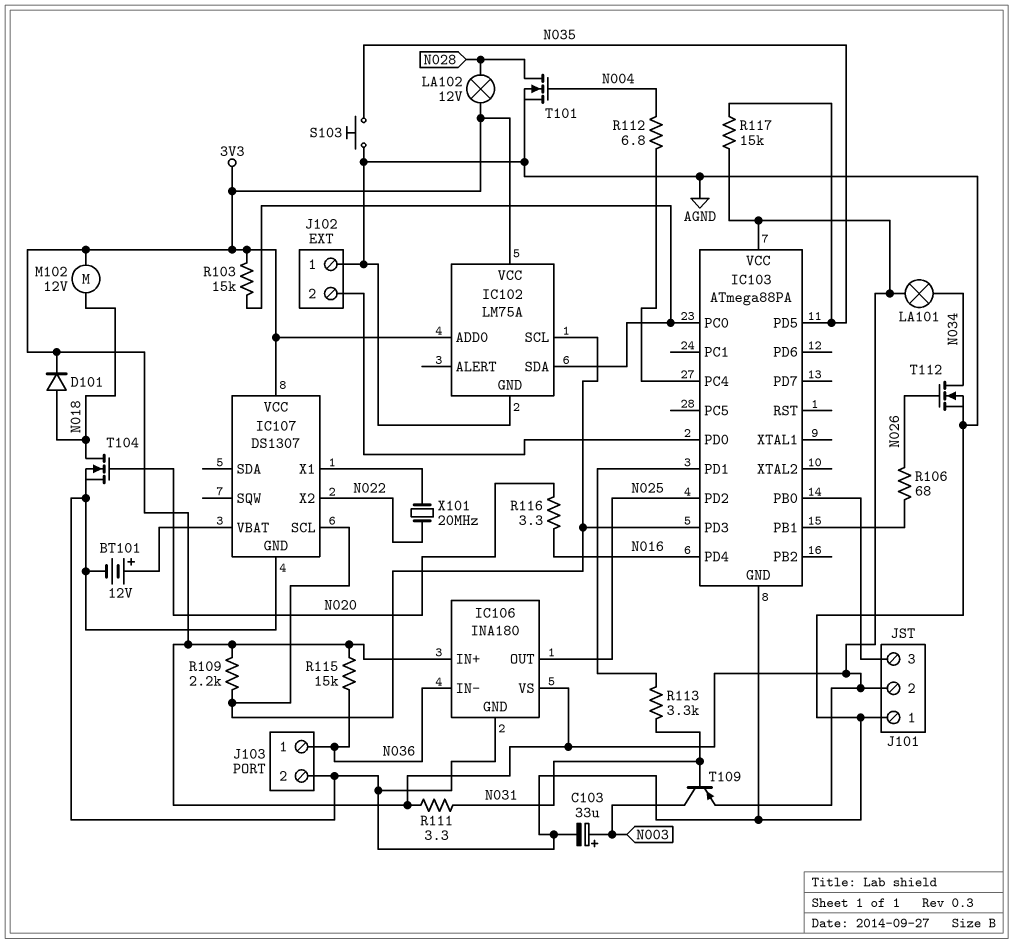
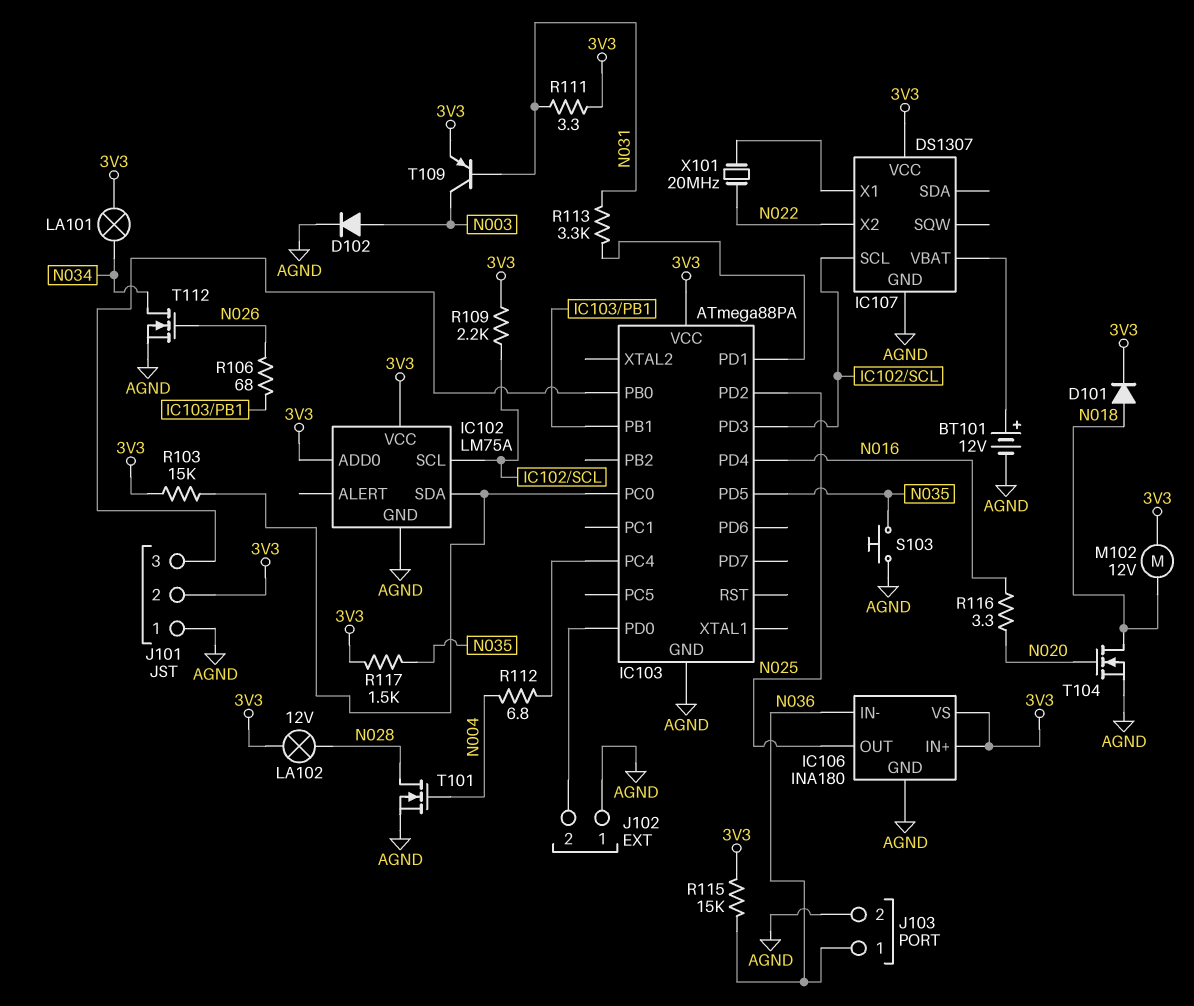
C103: 33uF (plus N003, minus AGND) -> none
D102: none -> diode (A N003, K AGND)
R117: 15k (3V3, N035) -> 1.5k (3V3, N035)

